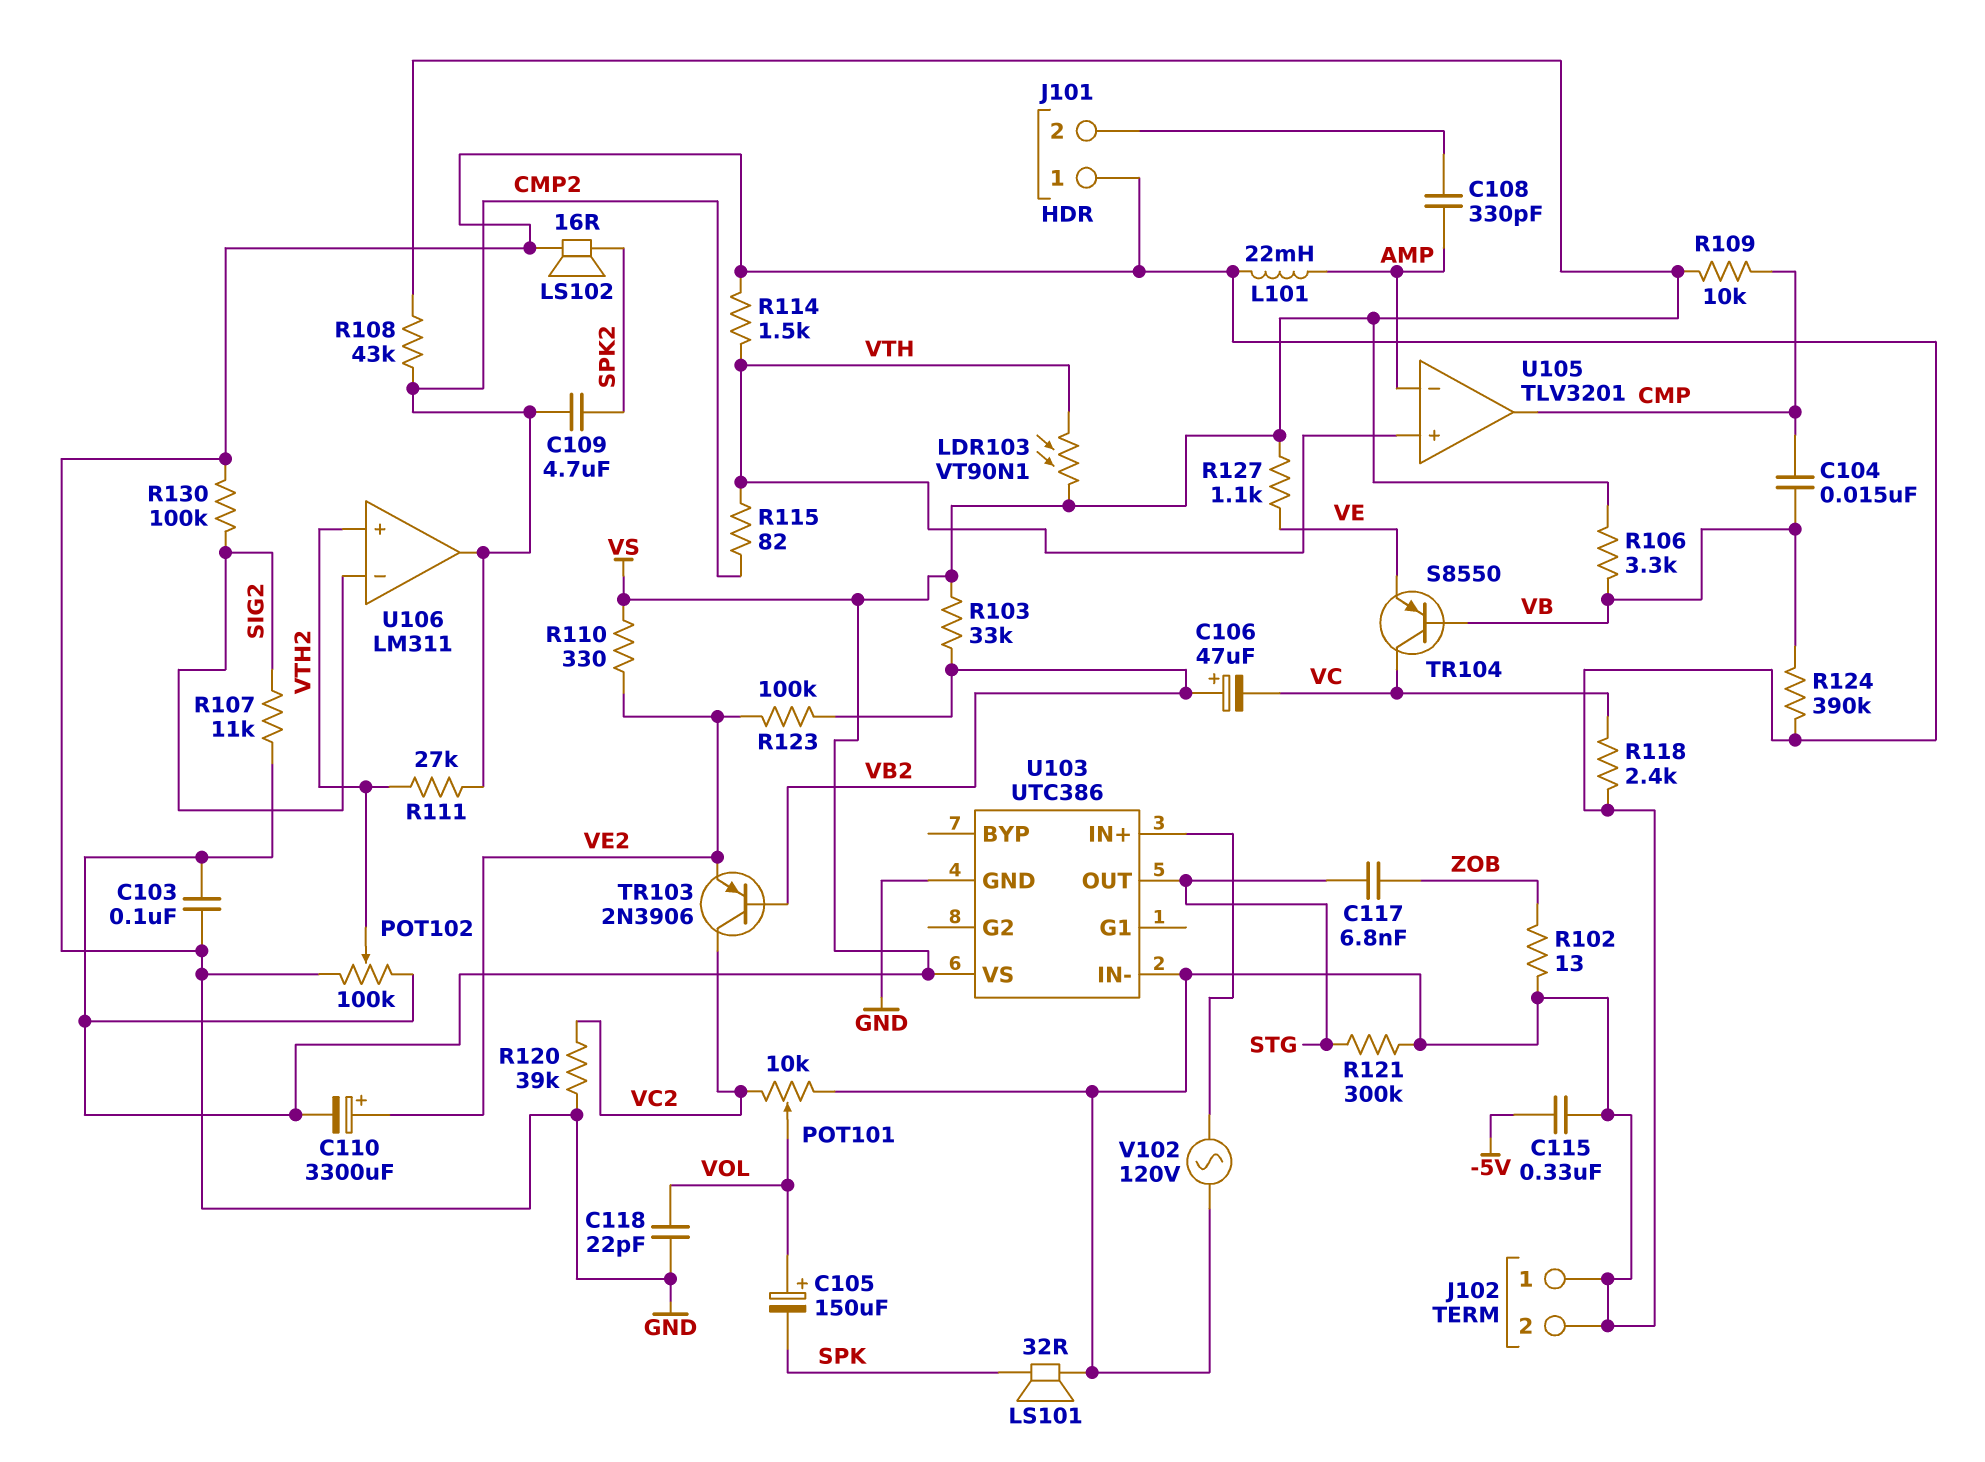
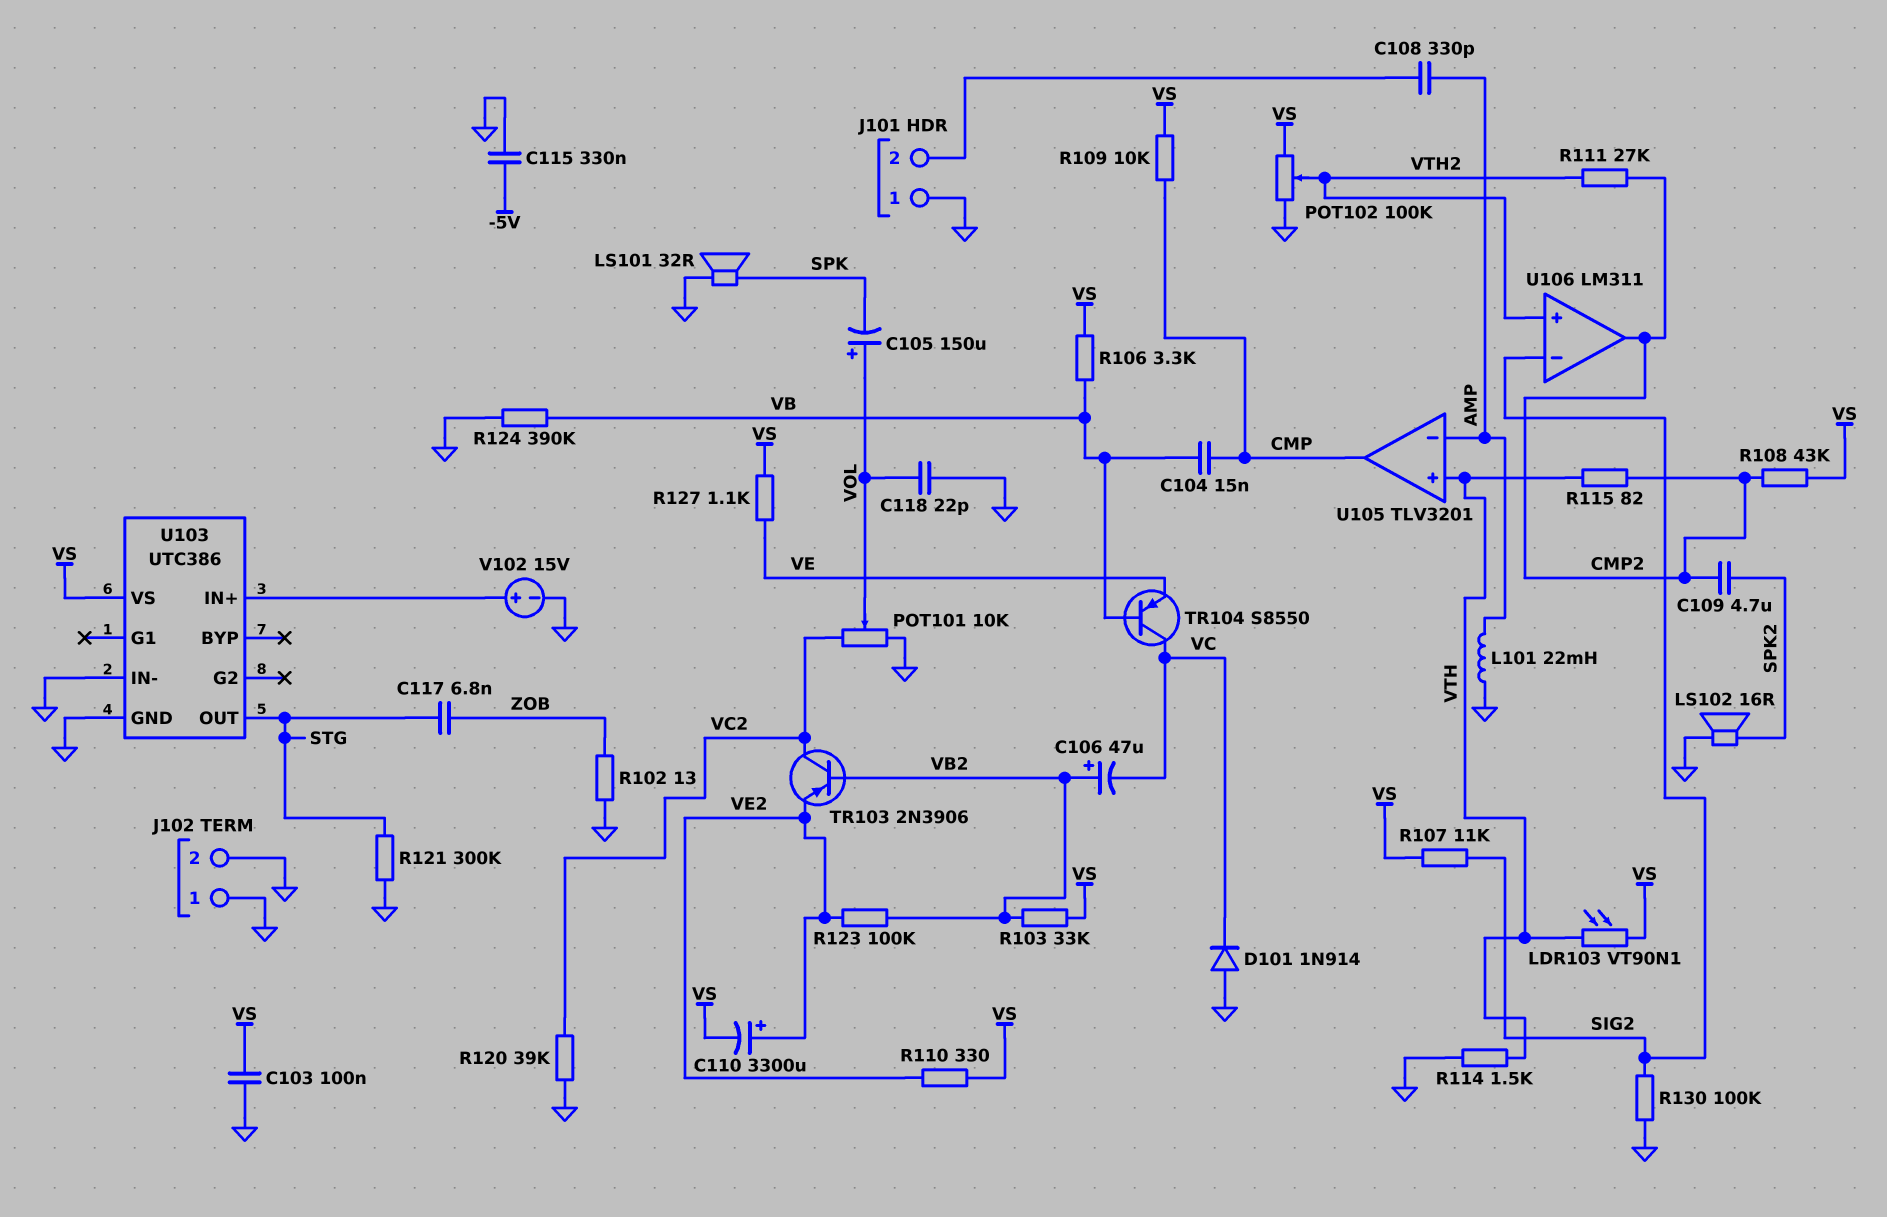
D101: none -> diode 1N914 (A GND, K VC)
R118: 2.4k (GND, VC) -> none
V102: AC 120V (GND, U103/IN+) -> 15V (plus U103/IN+, minus GND)

